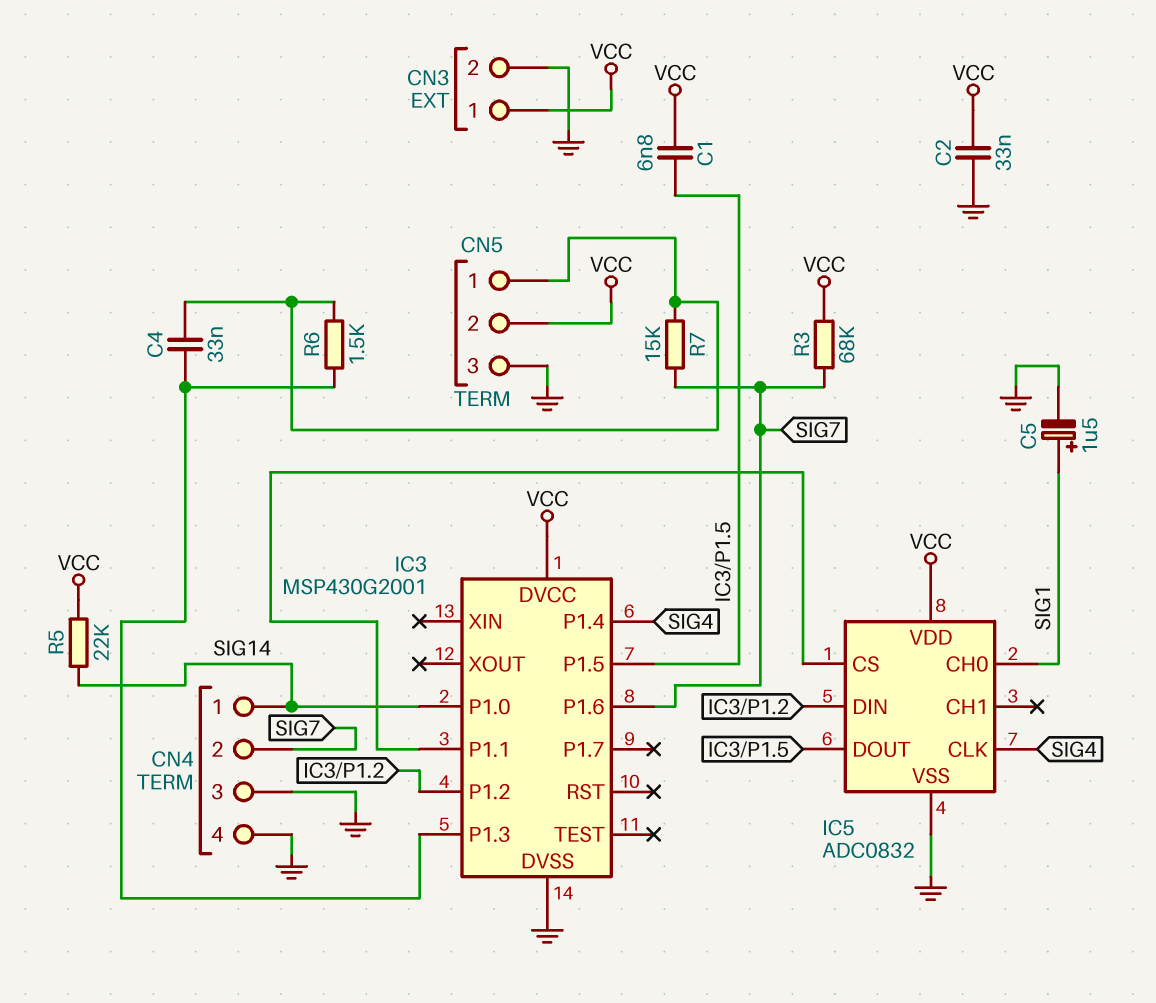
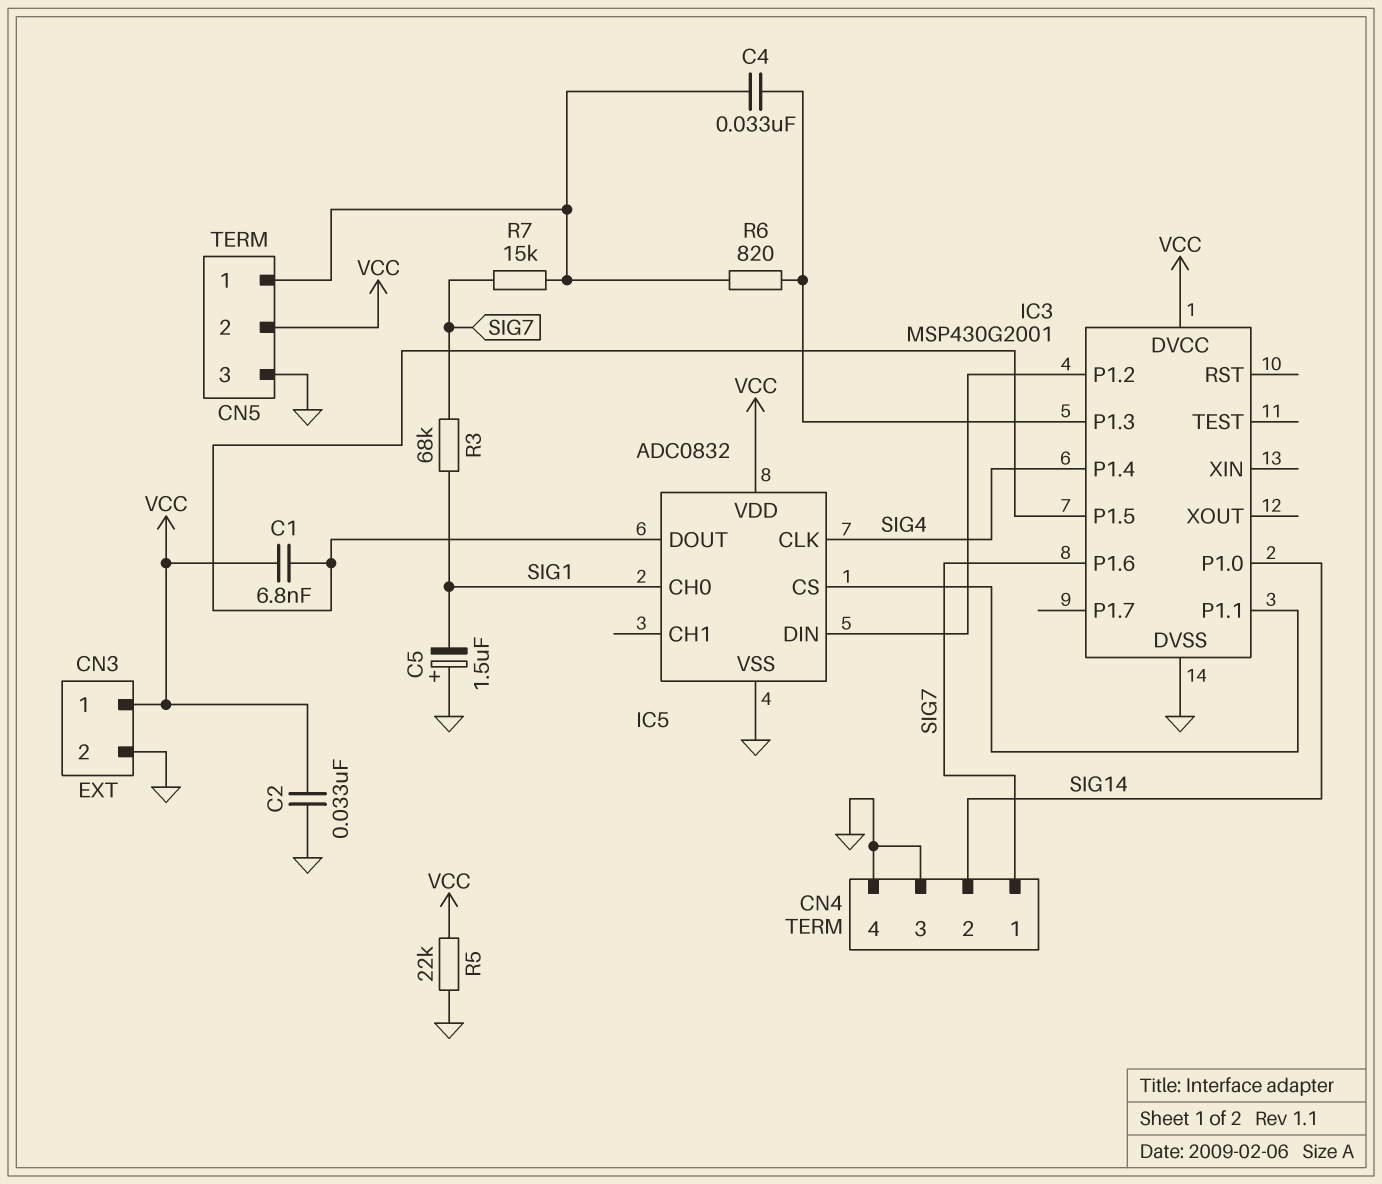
C5: 1.5uF (plus SIG1, minus GND) -> 1.5uF (plus GND, minus SIG1)
CN4 pin 1: SIG14 -> SIG7
CN4 pin 2: SIG7 -> SIG14
R3: 68k (SIG7, VCC) -> 68k (SIG1, SIG7)
R5: 22k (SIG14, VCC) -> 22k (GND, VCC)
R6: 1.5k (CN5/1, IC3/P1.3) -> 820 (CN5/1, IC3/P1.3)

